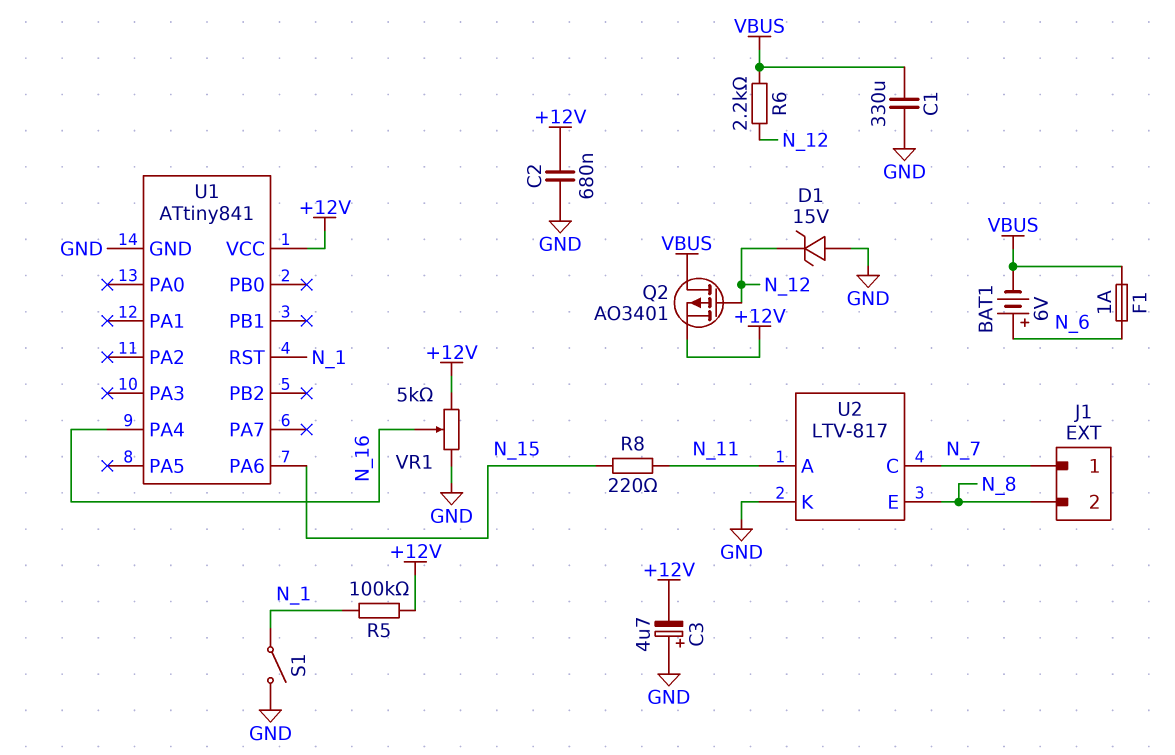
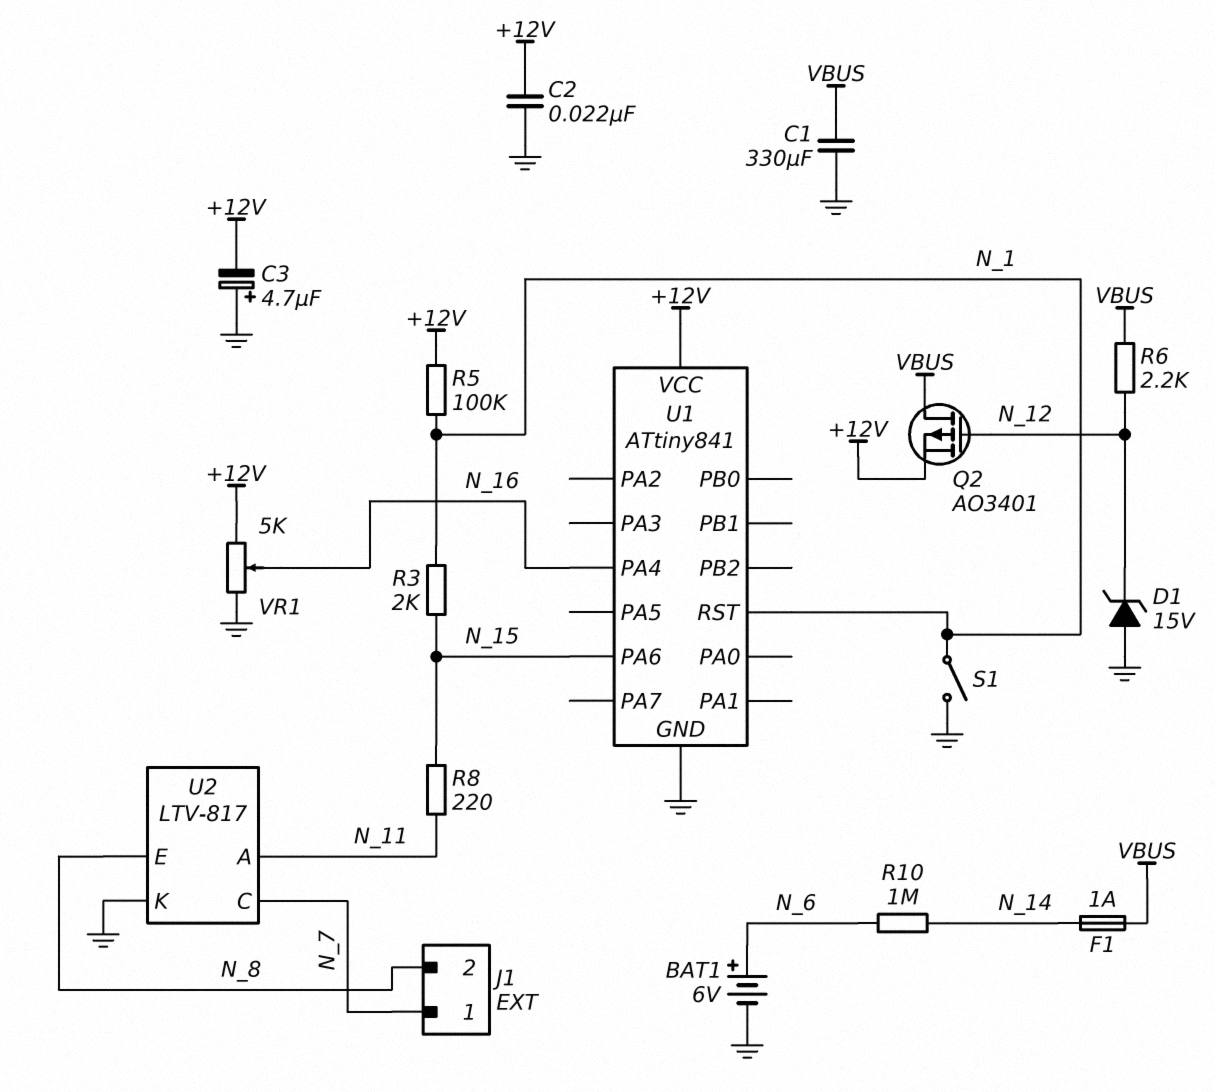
BAT1: 6V (plus N_6, minus VBUS) -> 6V (plus N_6, minus GND)
C2: 680nF (+12V, GND) -> 22nF (+12V, GND)
F1: 1A (N_6, VBUS) -> 1A (N_14, VBUS)
R3: none -> 2k (N_1, N_15)
R10: none -> 1M (N_6, N_14)

